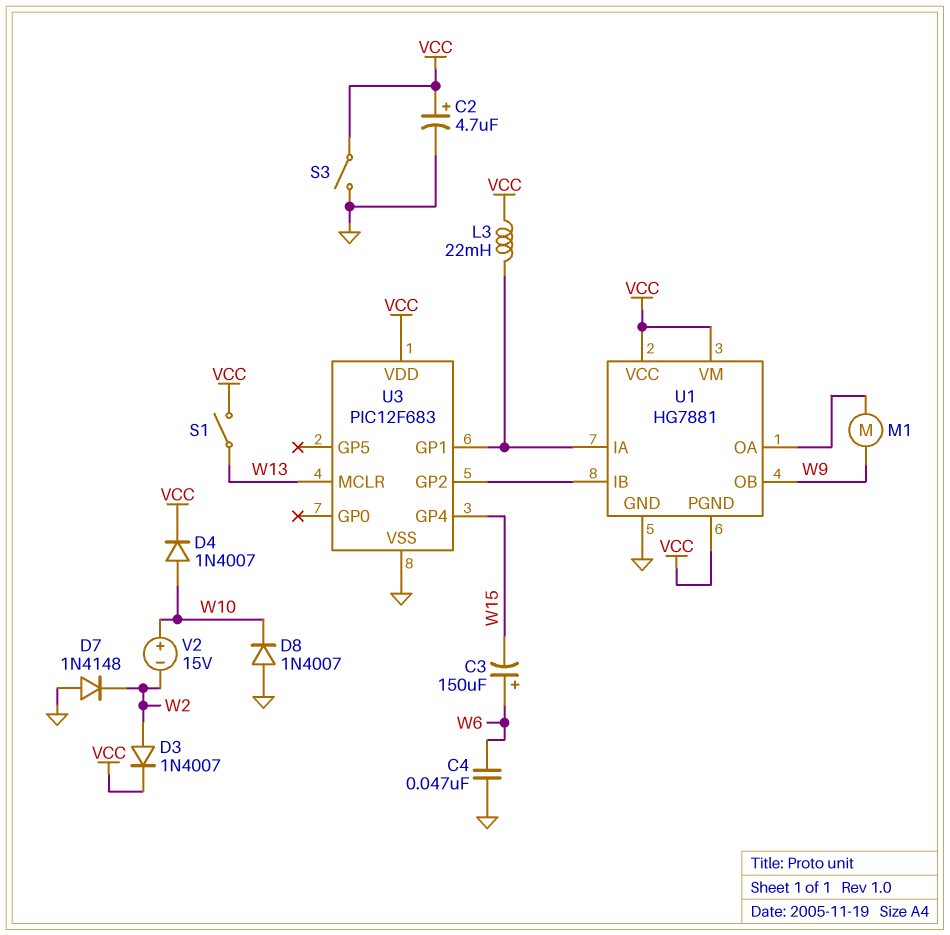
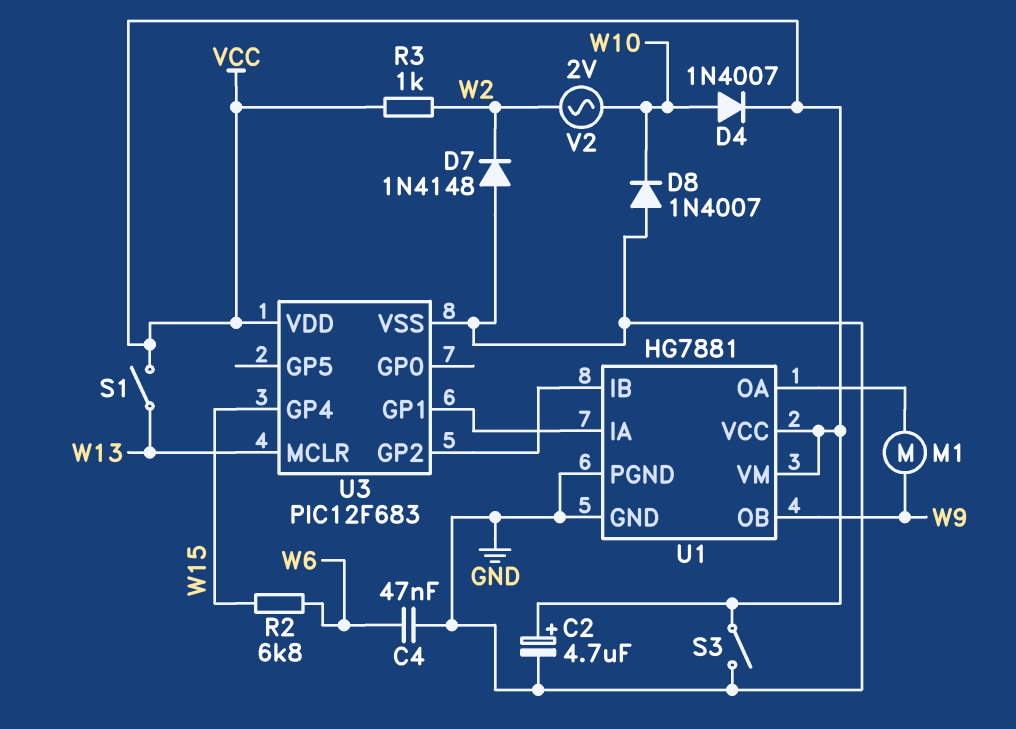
C3: 150uF (plus W6, minus W15) -> none
D3: diode 1N4007 (A W2, K VCC) -> none
L3: 22mH (U1/IA, VCC) -> none
R2: none -> 6.8k (W6, W15)
R3: none -> 1k (VCC, W2)
U1 pin PGND: VCC -> GND
V2: 15V (plus W10, minus W2) -> AC 2V (W2, W10)

